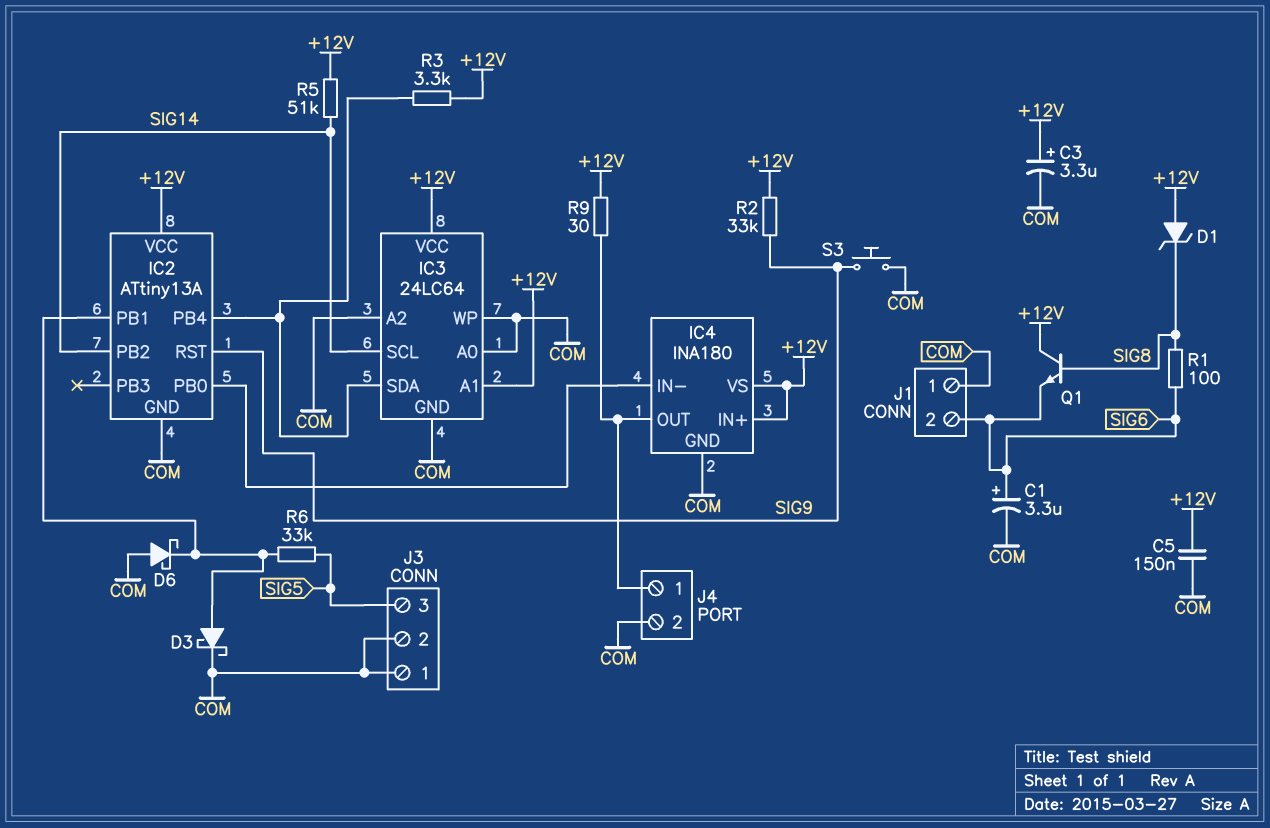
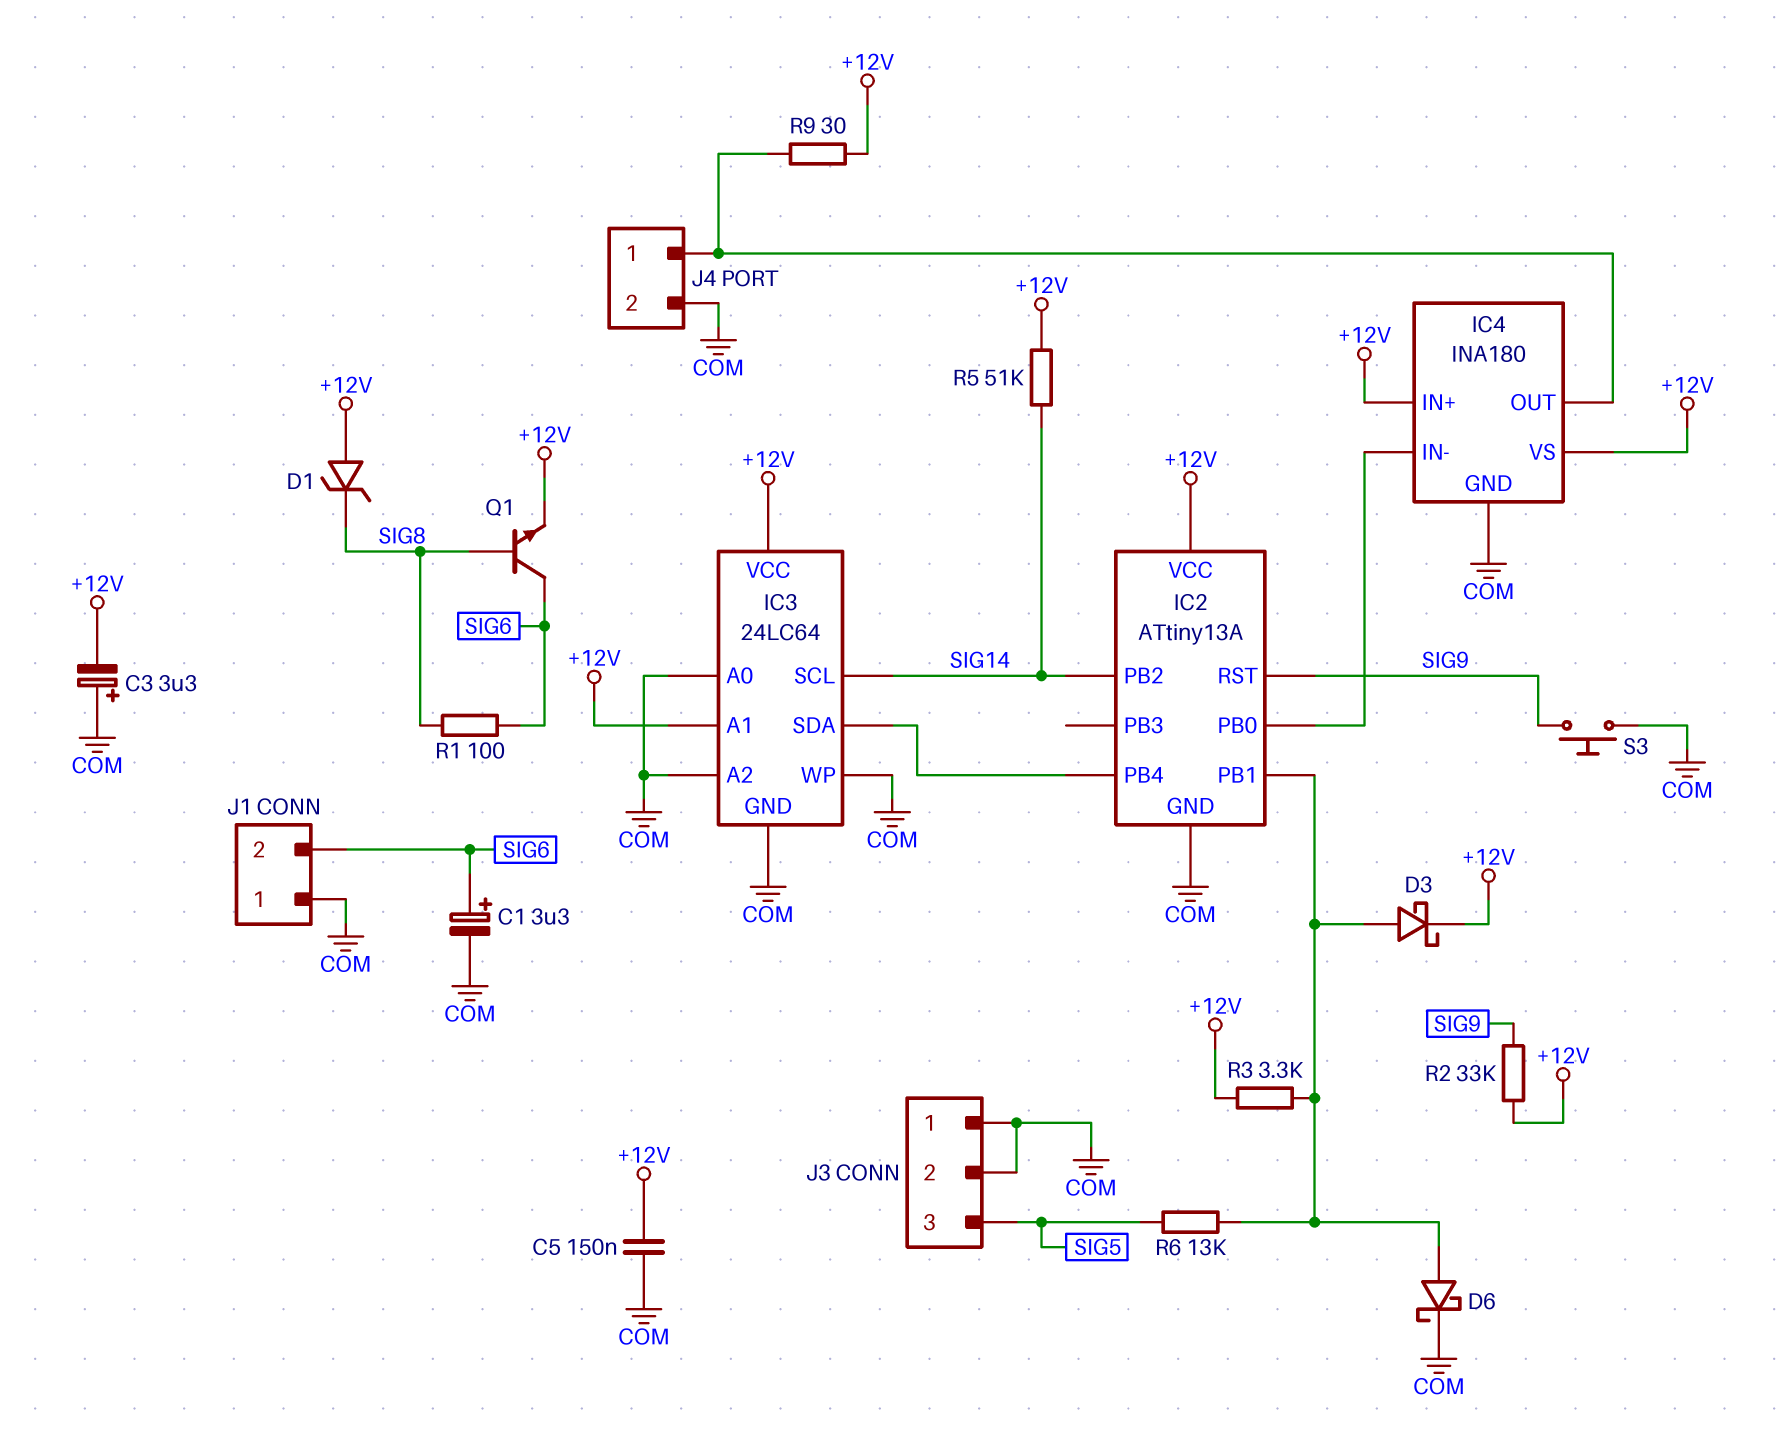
C3: 3.3uF (plus +12V, minus COM) -> 3.3uF (plus COM, minus +12V)
D3: schottky (A IC2/PB1, K COM) -> schottky (A IC2/PB1, K +12V)
D6: schottky (A COM, K IC2/PB1) -> schottky (A IC2/PB1, K COM)
Q1: NPN (B SIG8, C +12V, E SIG6) -> NPN (B SIG8, C SIG6, E +12V)
R3: 3.3k (+12V, IC2/PB4) -> 3.3k (+12V, IC2/PB1)
R6: 33k (IC2/PB1, SIG5) -> 13k (IC2/PB1, SIG5)

